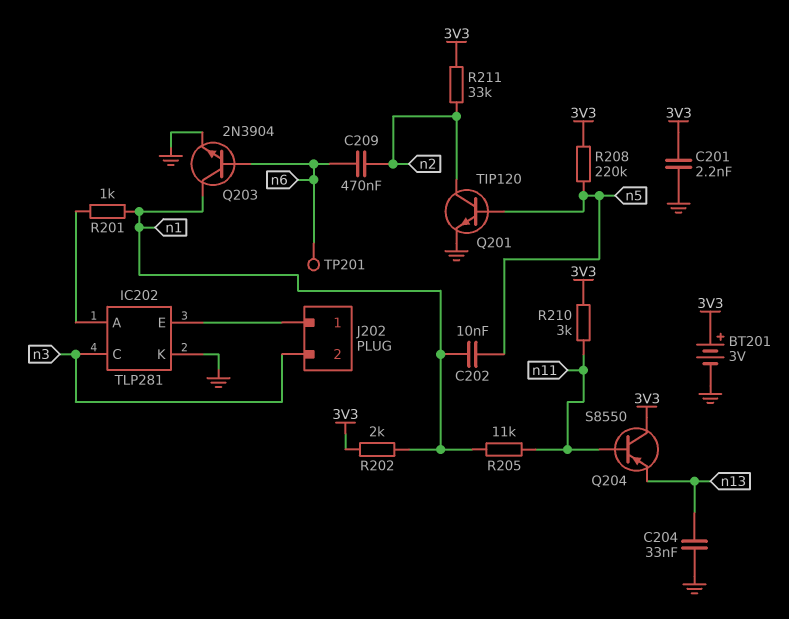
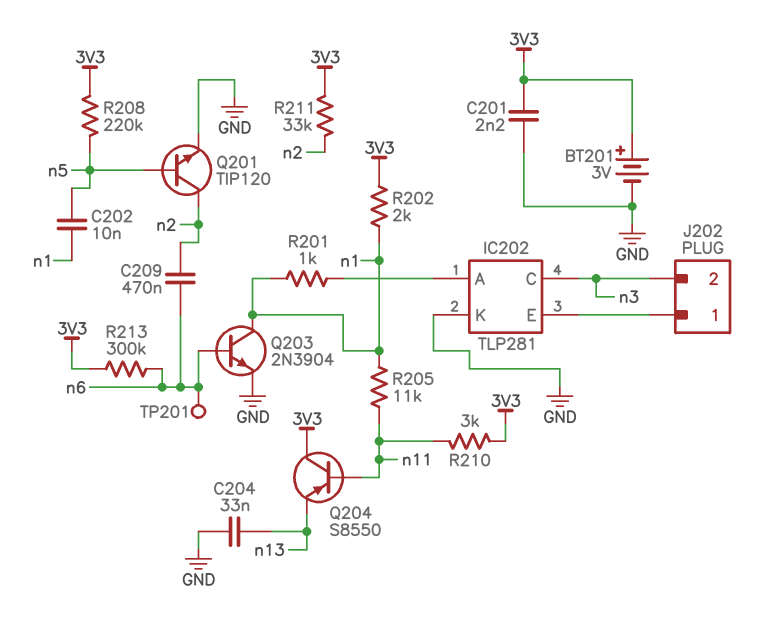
R213: none -> 300k (3V3, n6)

